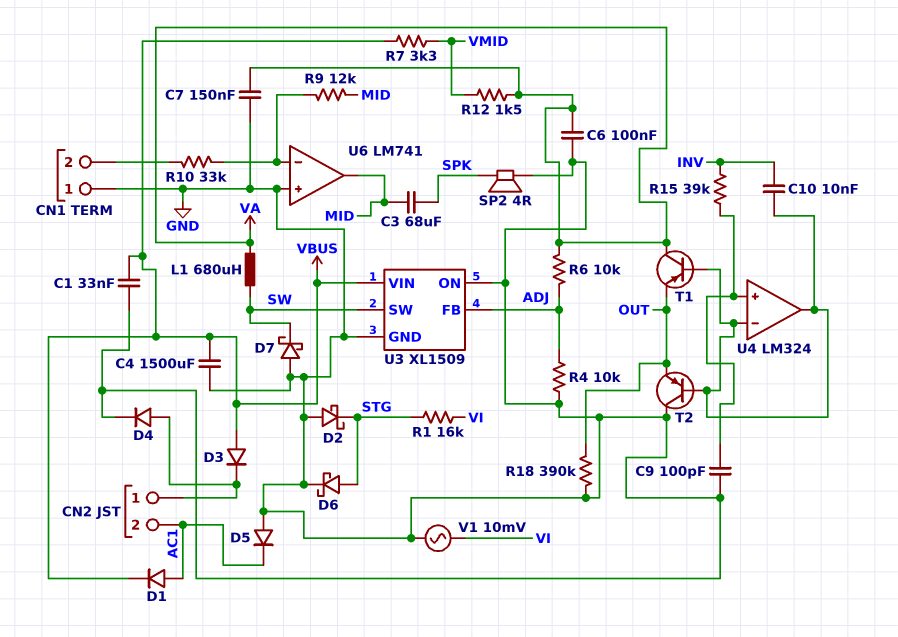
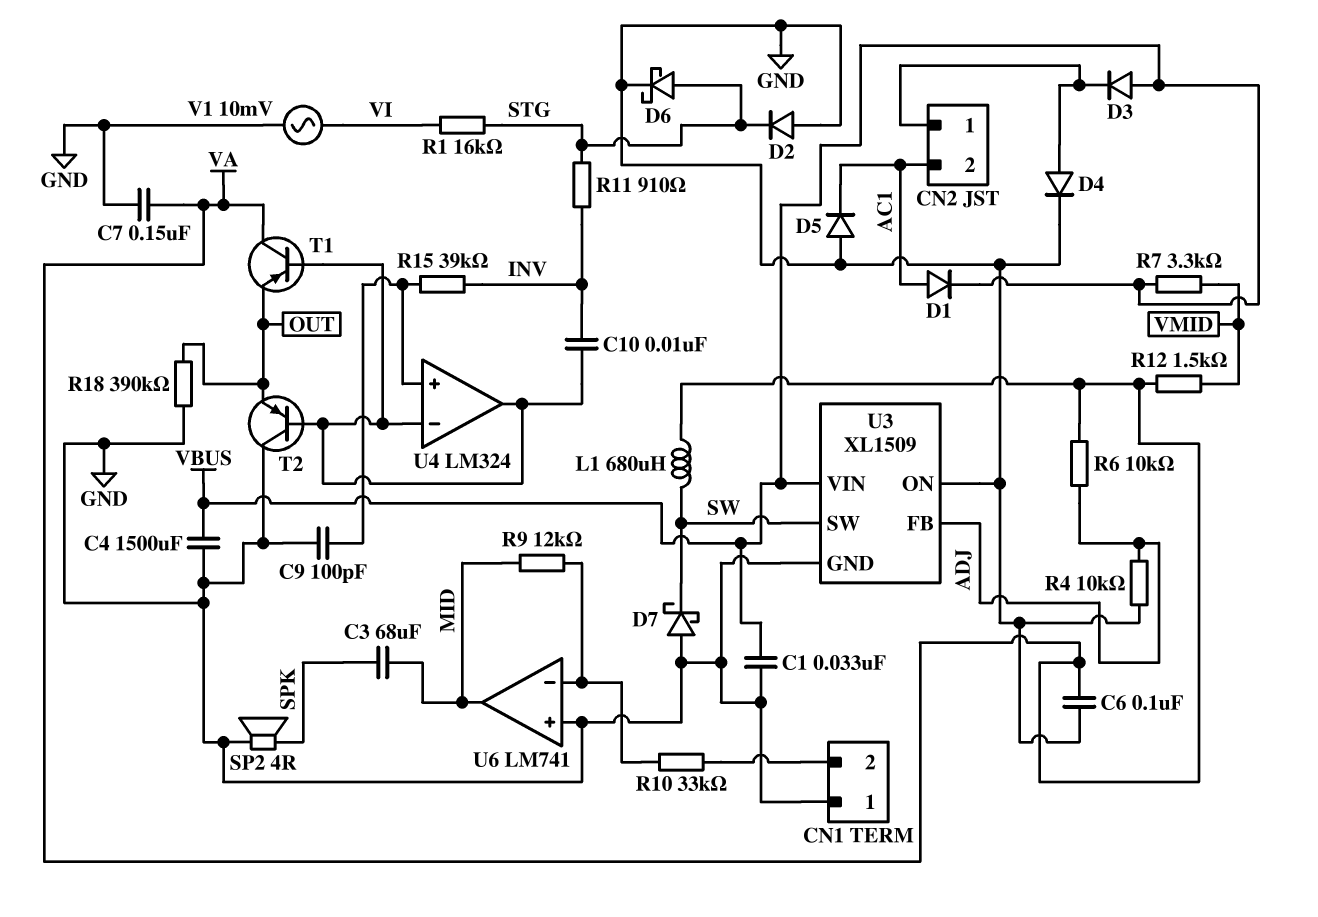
D2: schottky (A GND, K STG) -> diode (A GND, K STG)
R11: none -> 910 (INV, STG)

